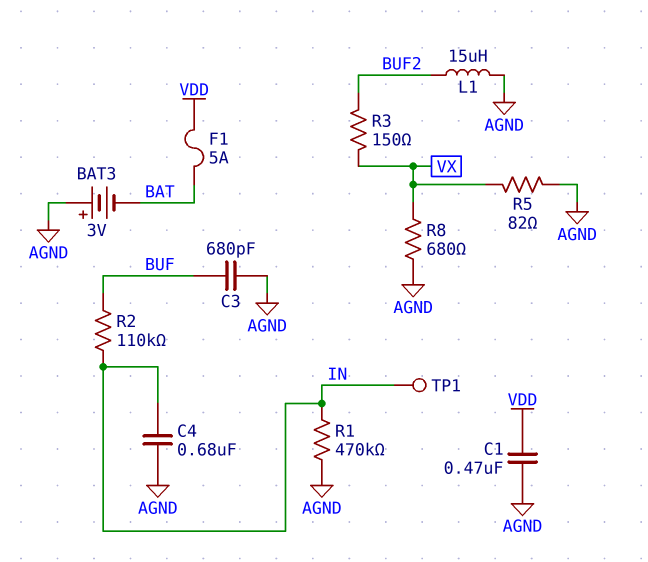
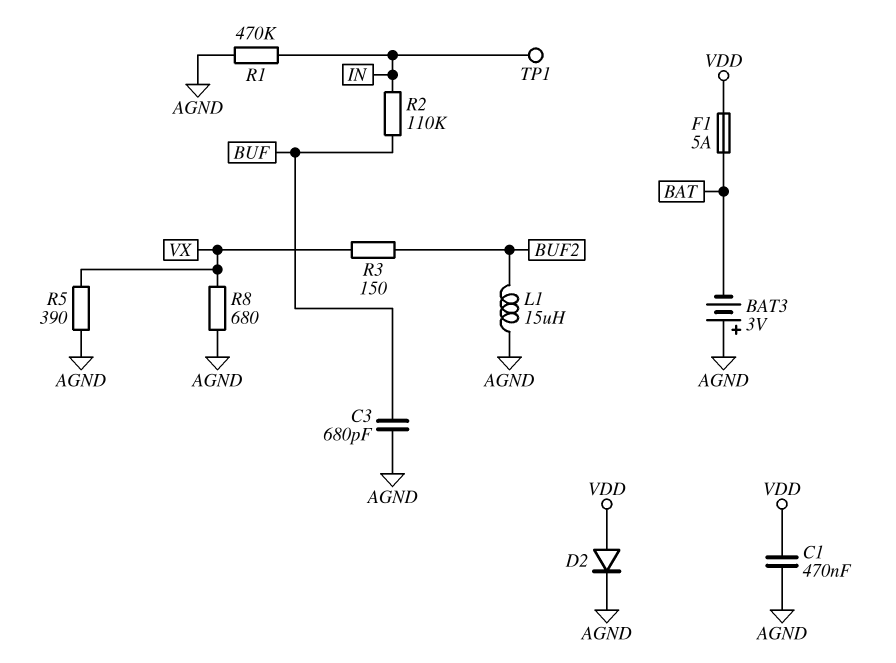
C4: 680nF (AGND, IN) -> none
D2: none -> diode (A VDD, K AGND)
R5: 82 (AGND, VX) -> 390 (AGND, VX)

